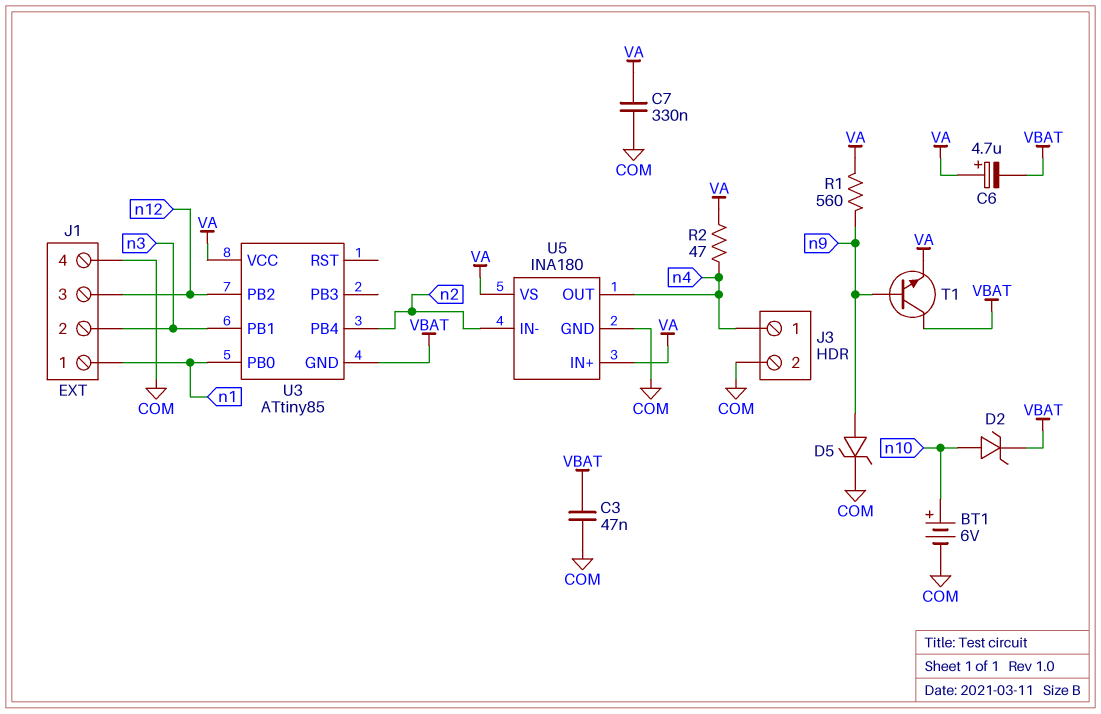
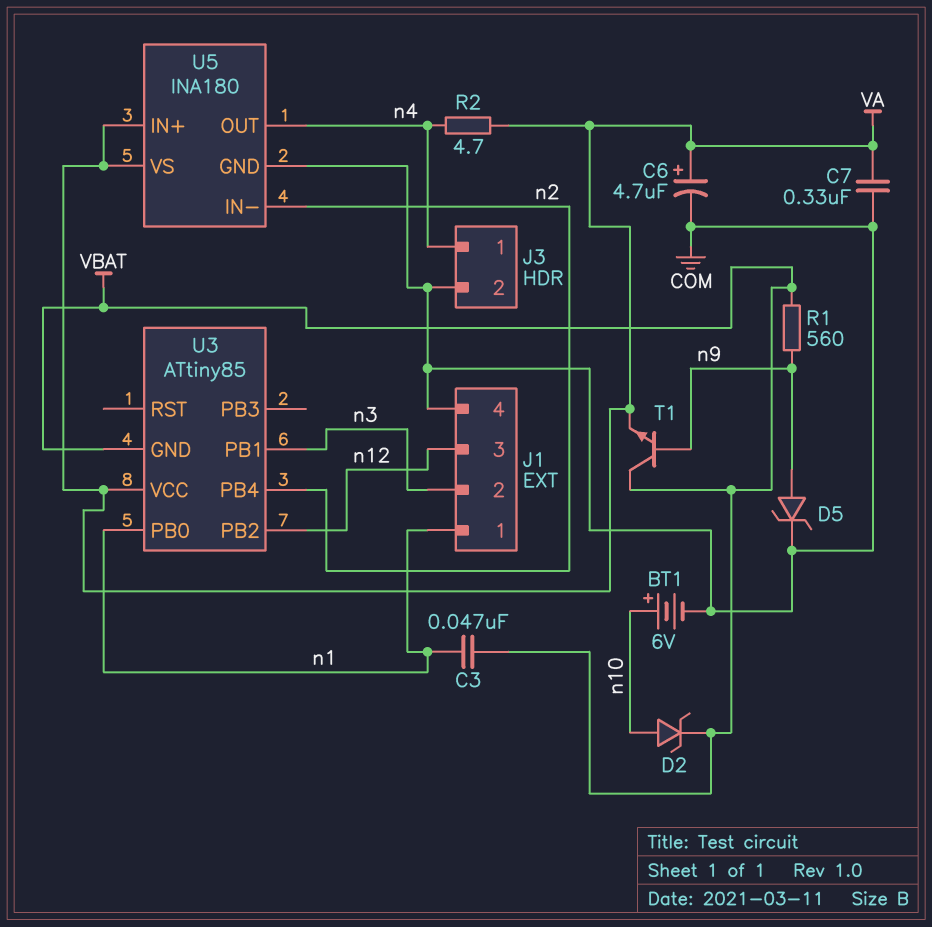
C3: 47nF (COM, VBAT) -> 47nF (VBAT, n1)
C6: 4.7uF (plus VA, minus VBAT) -> 4.7uF (plus VA, minus COM)
R1: 560 (VA, n9) -> 560 (VBAT, n9)
R2: 47 (VA, n4) -> 4.7 (VA, n4)

